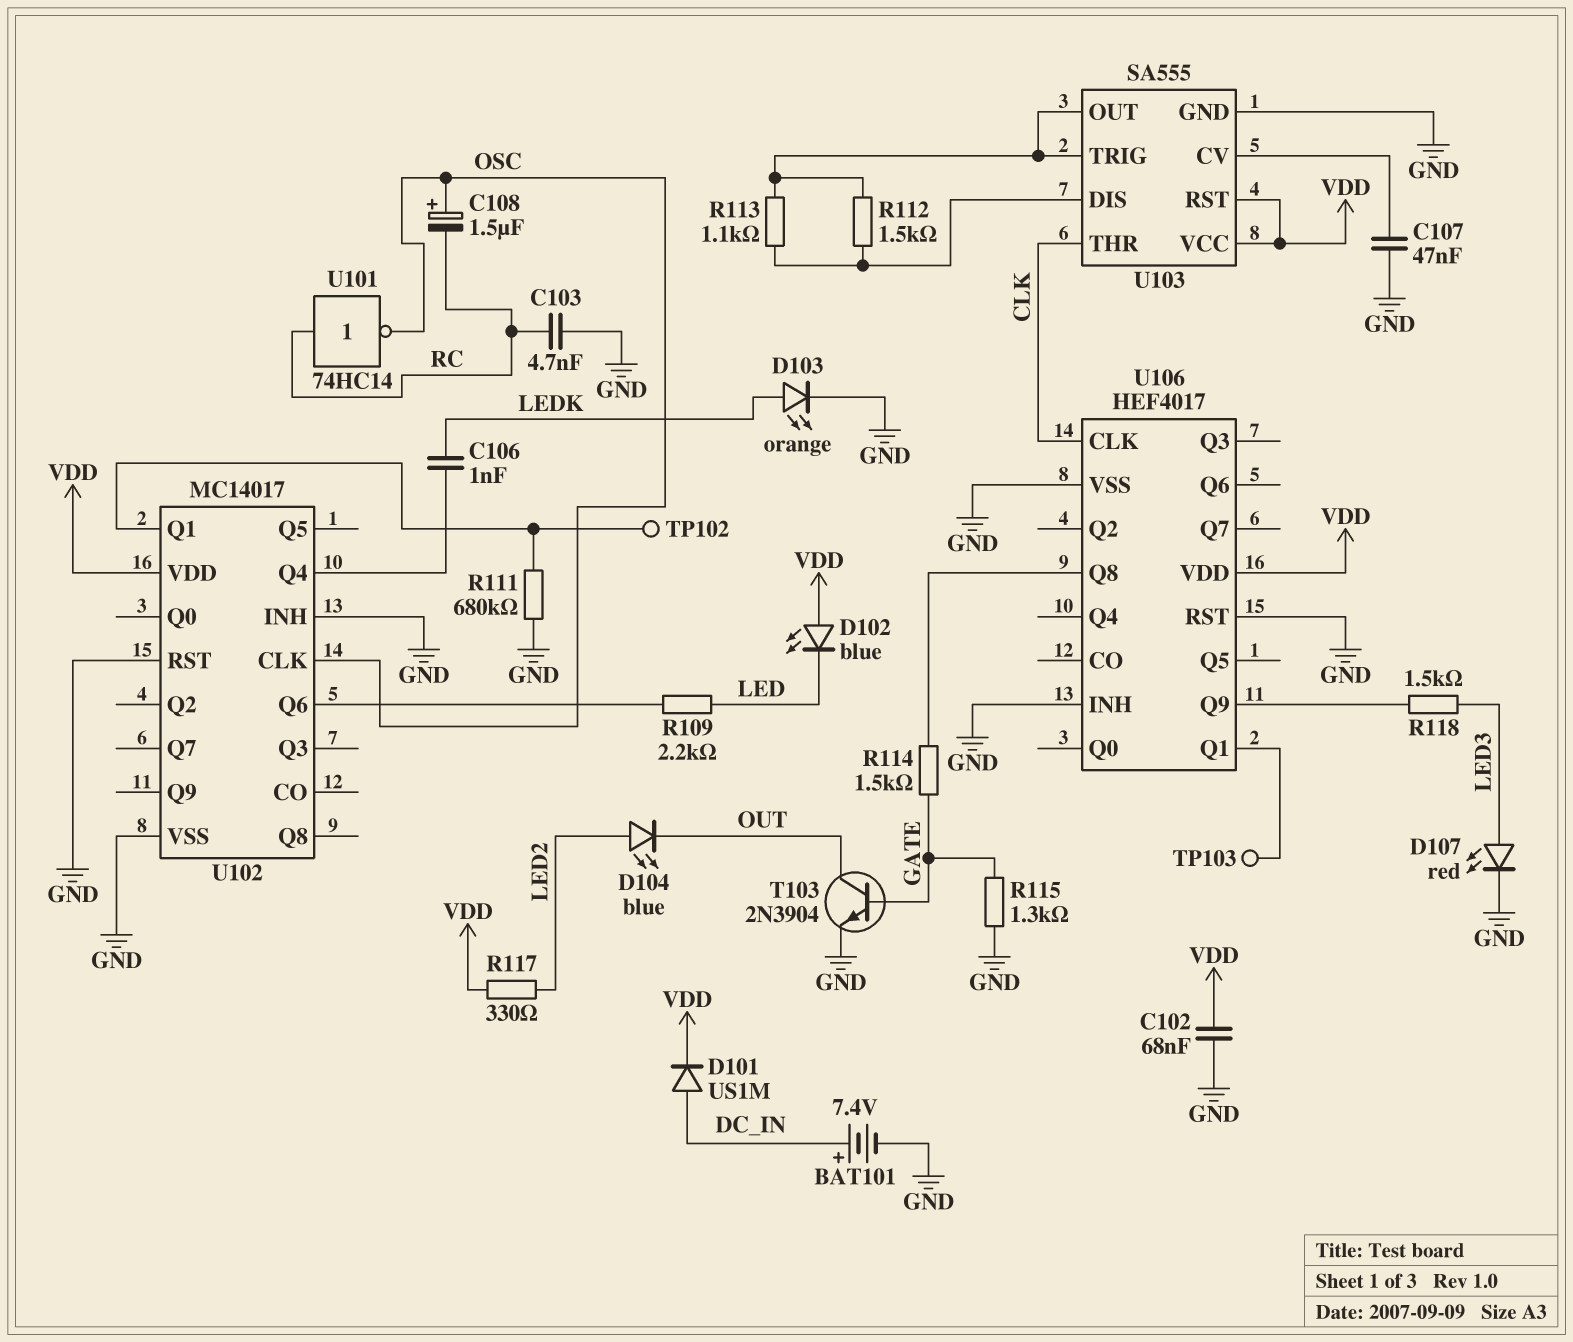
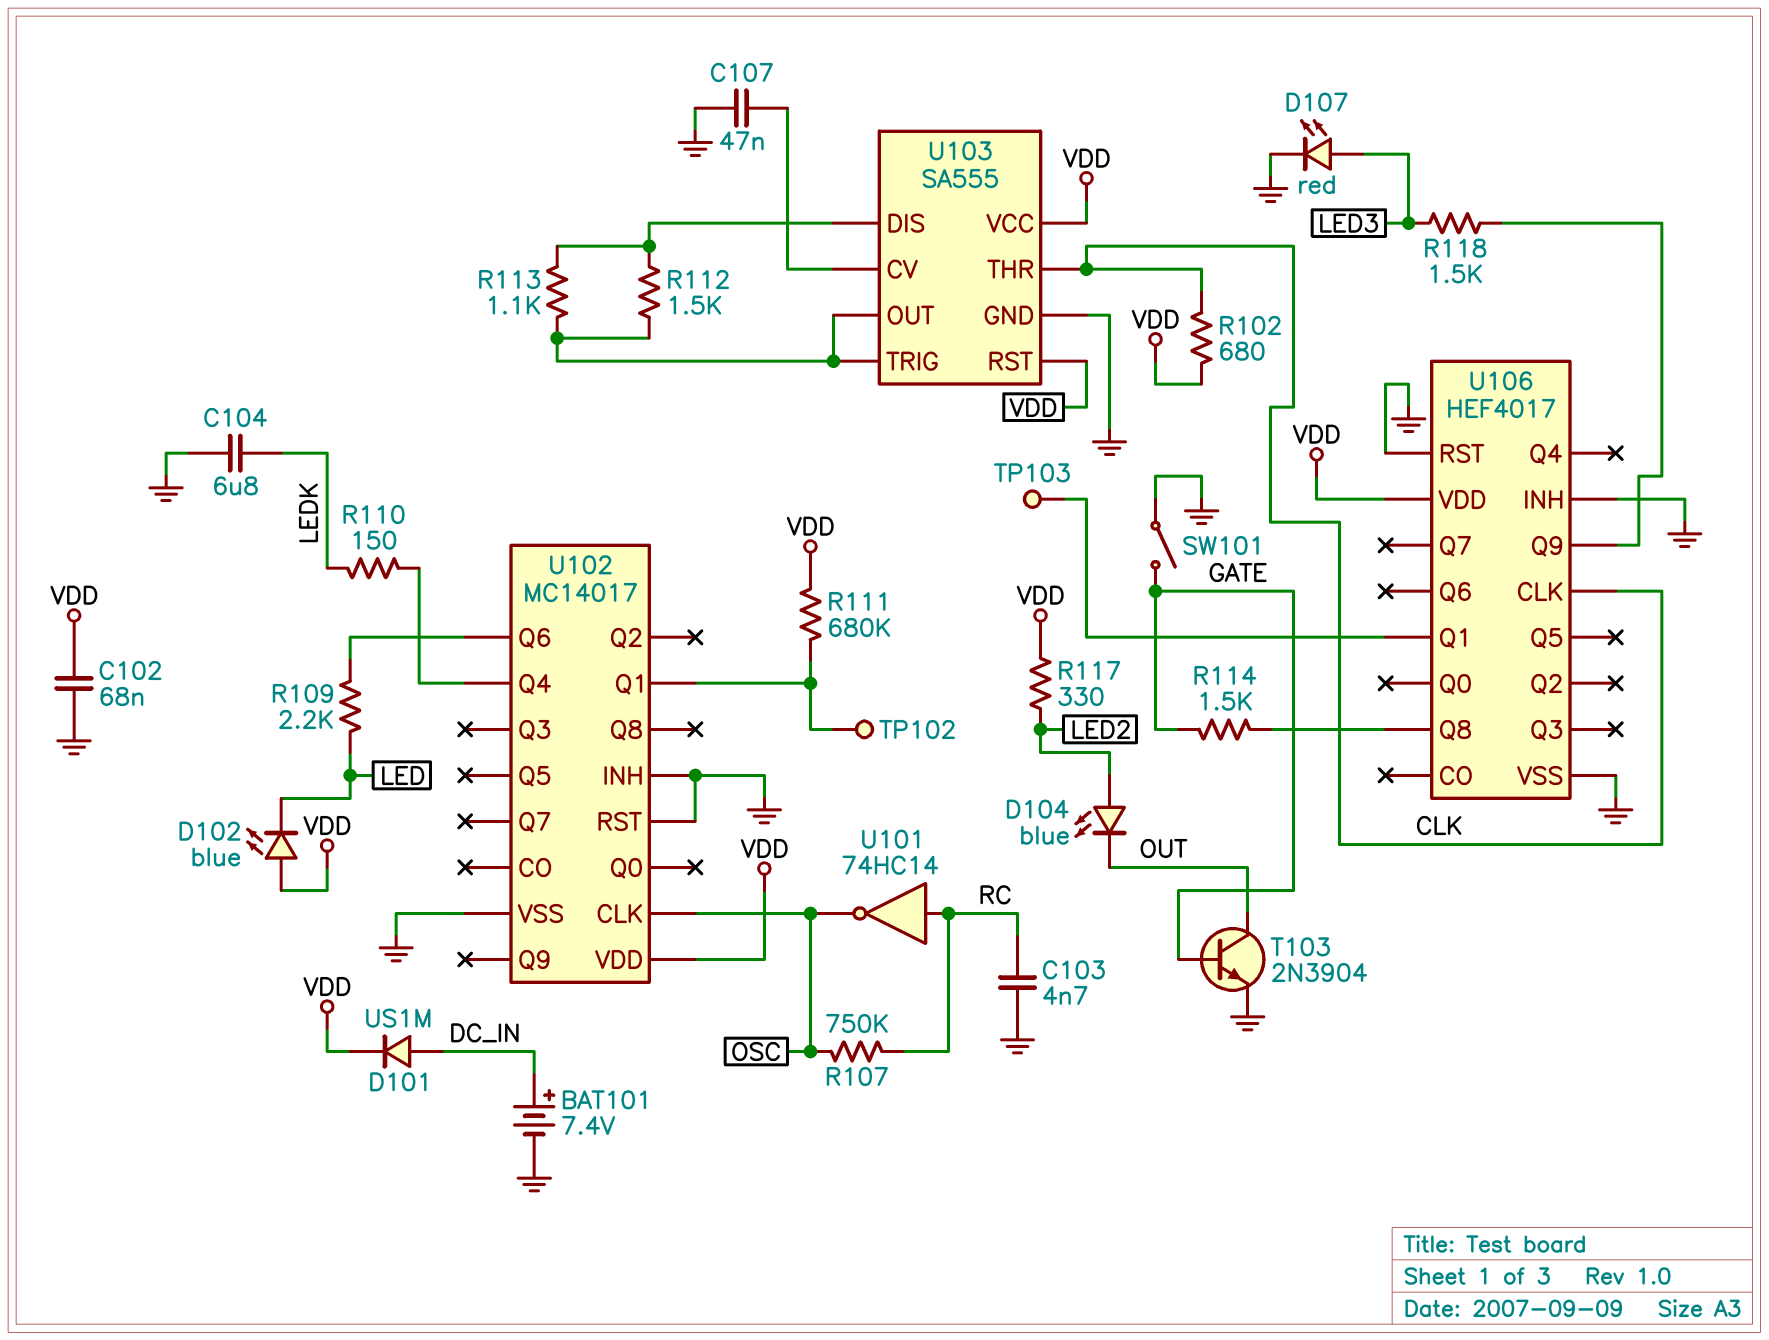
C104: none -> 6.8uF (GND, LEDK)
C106: 1nF (LEDK, U102/Q4) -> none
C108: 1.5uF (plus OSC, minus RC) -> none
D103: LED orange (A LEDK, K GND) -> none
R102: none -> 680 (CLK, VDD)
R107: none -> 750k (OSC, RC)
R110: none -> 150 (LEDK, U102/Q4)
R111: 680k (GND, U102/Q1) -> 680k (U102/Q1, VDD)
R115: 1.3k (GATE, GND) -> none
SW101: none -> switch (GATE, GND)

